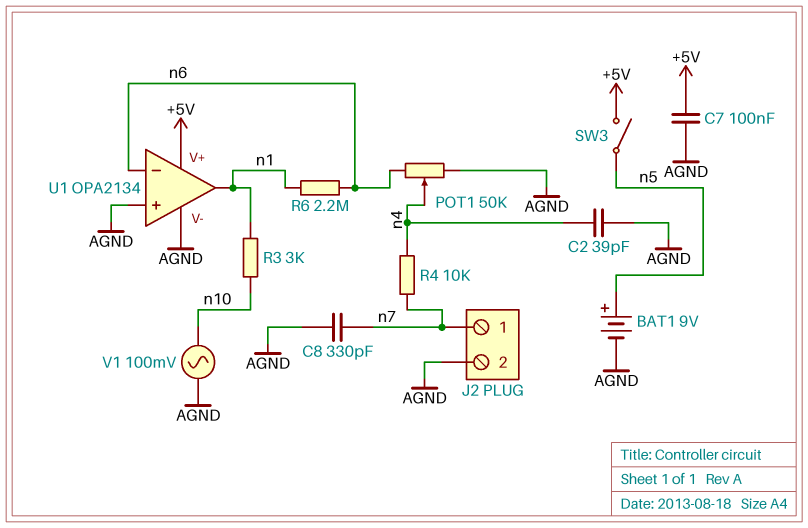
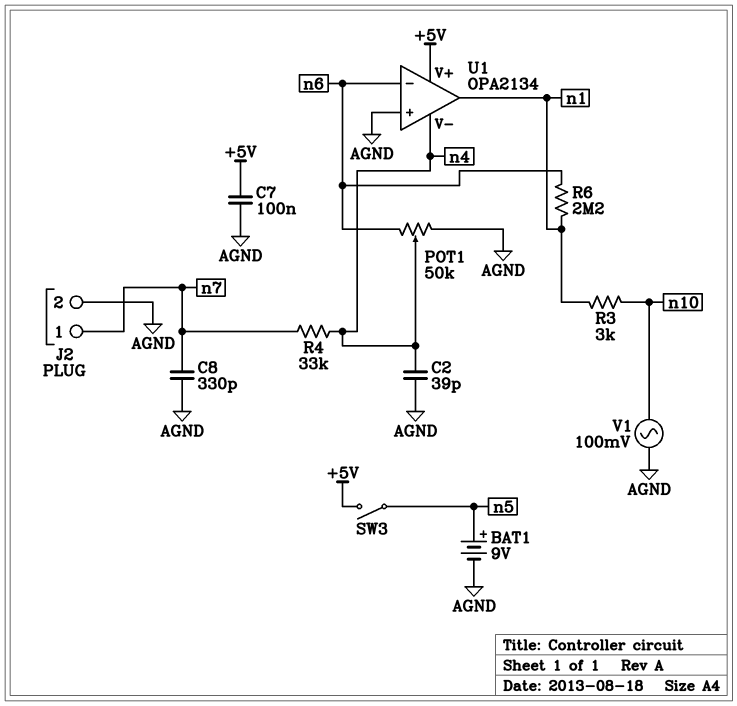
R4: 10k (n4, n7) -> 33k (n4, n7)
U1 pin V-: AGND -> n4

